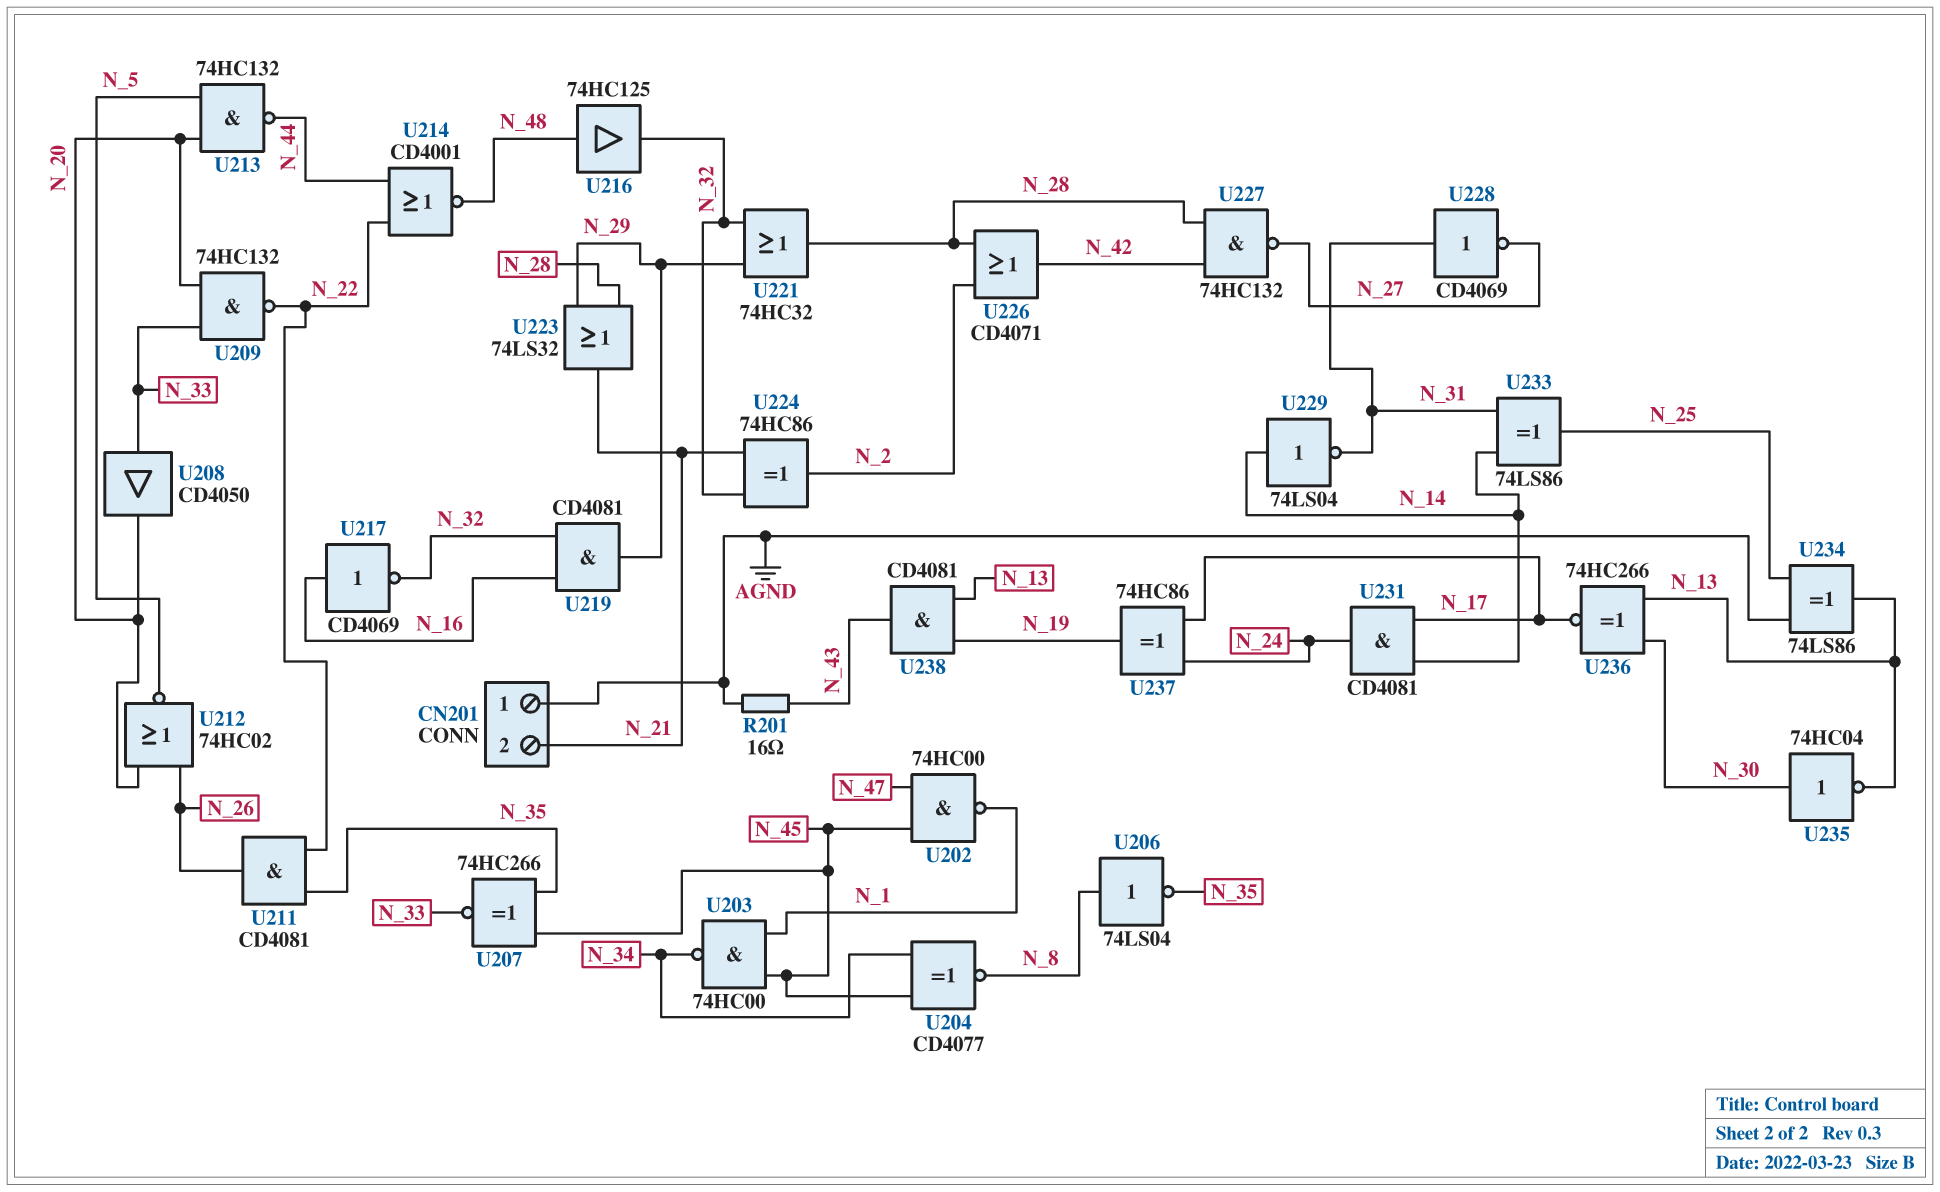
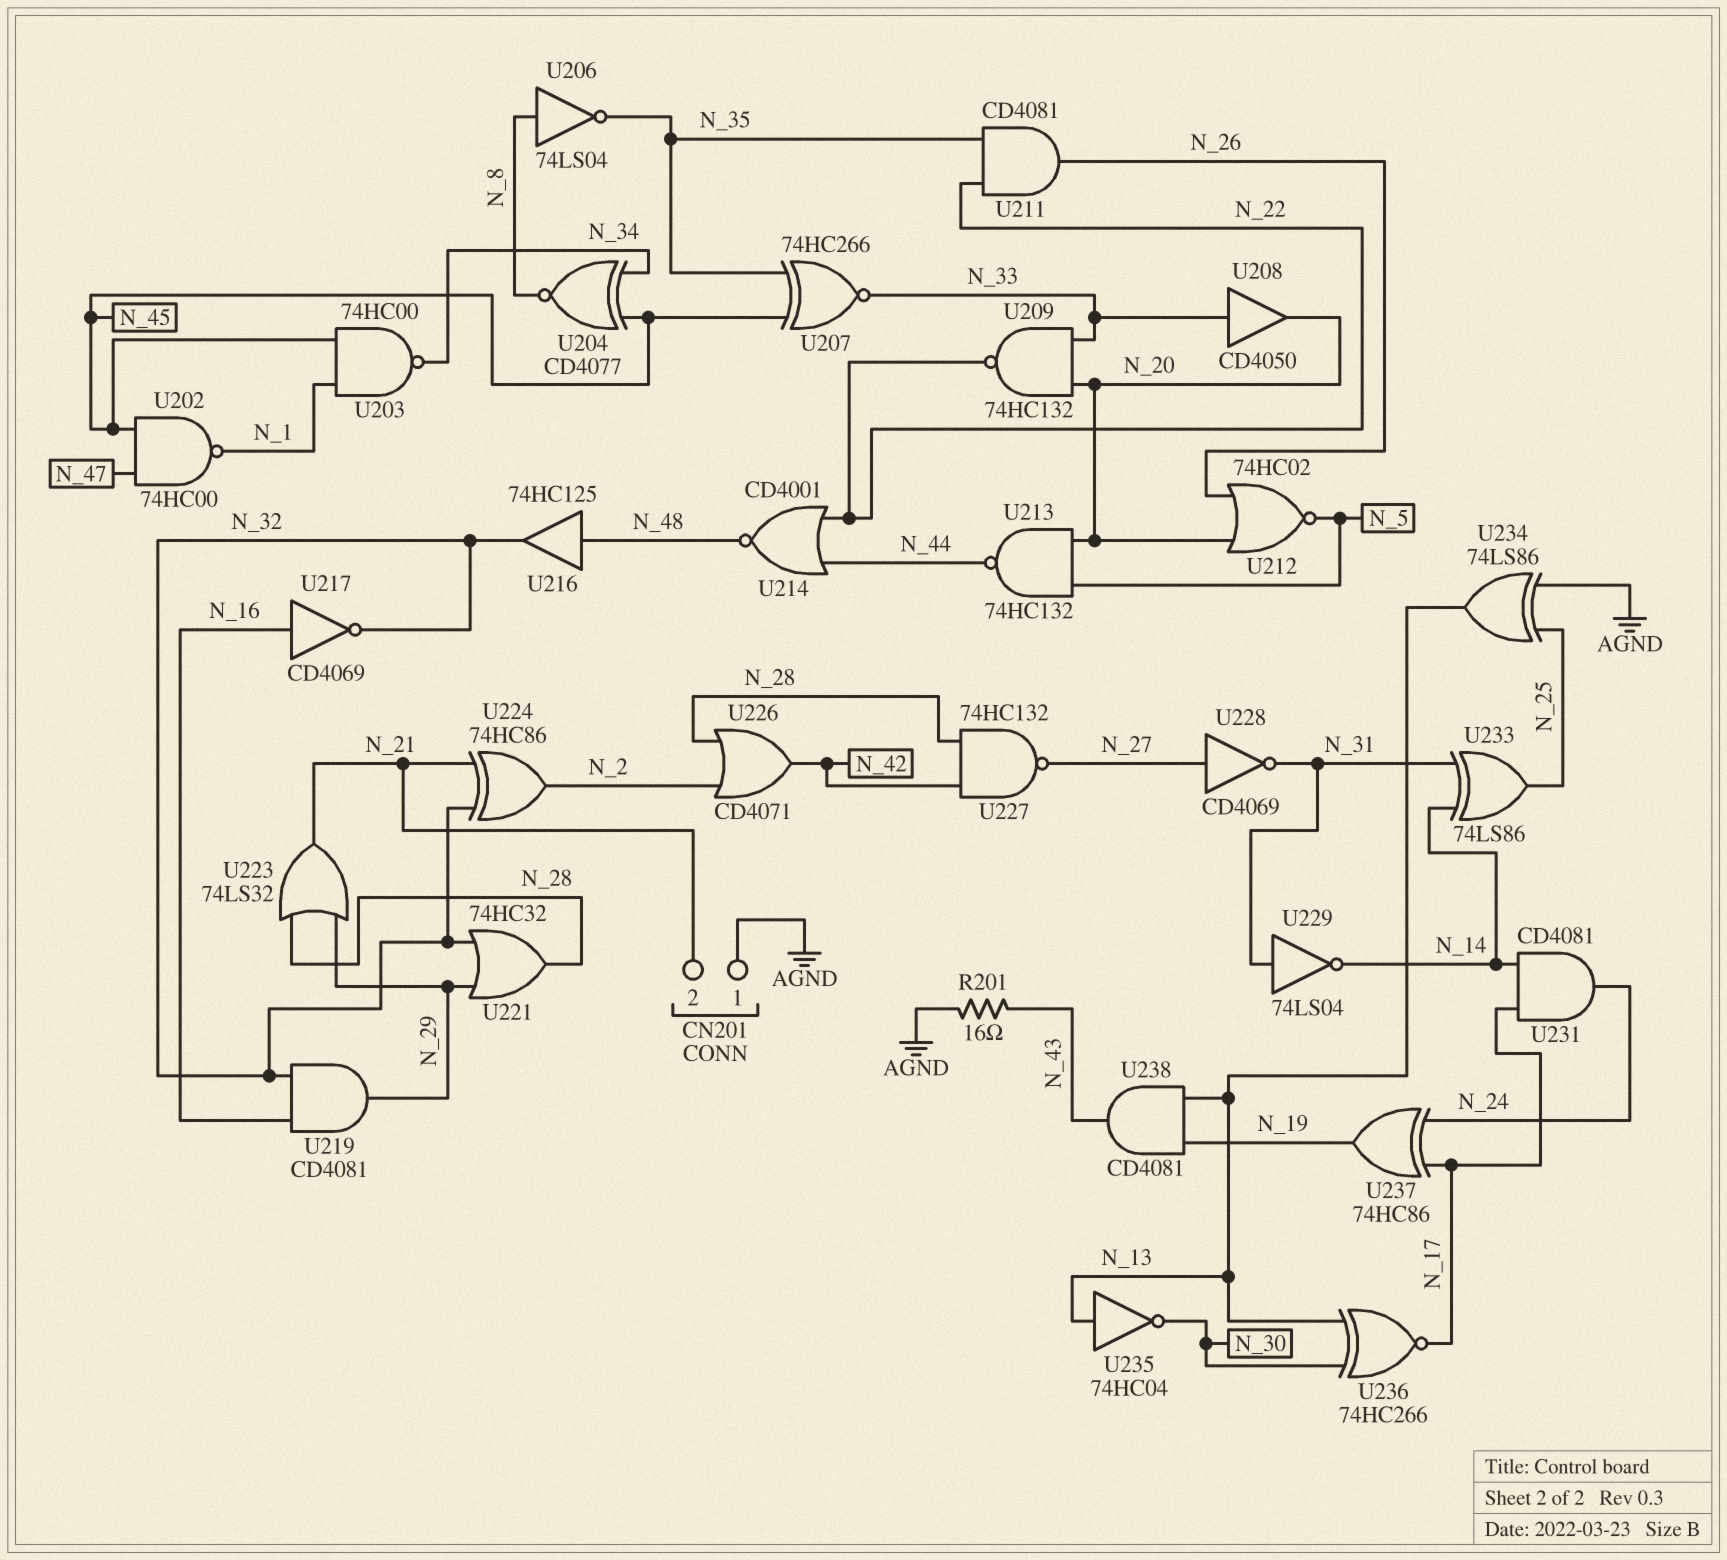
U228: NOT CD4069 (in N_31, out N_27) -> NOT CD4069 (in N_27, out N_31)
U229: NOT 74LS04 (in N_14, out N_31) -> NOT 74LS04 (in N_31, out N_14)
U235: NOT 74HC04 (in N_30, out N_13) -> NOT 74HC04 (in N_13, out N_30)

